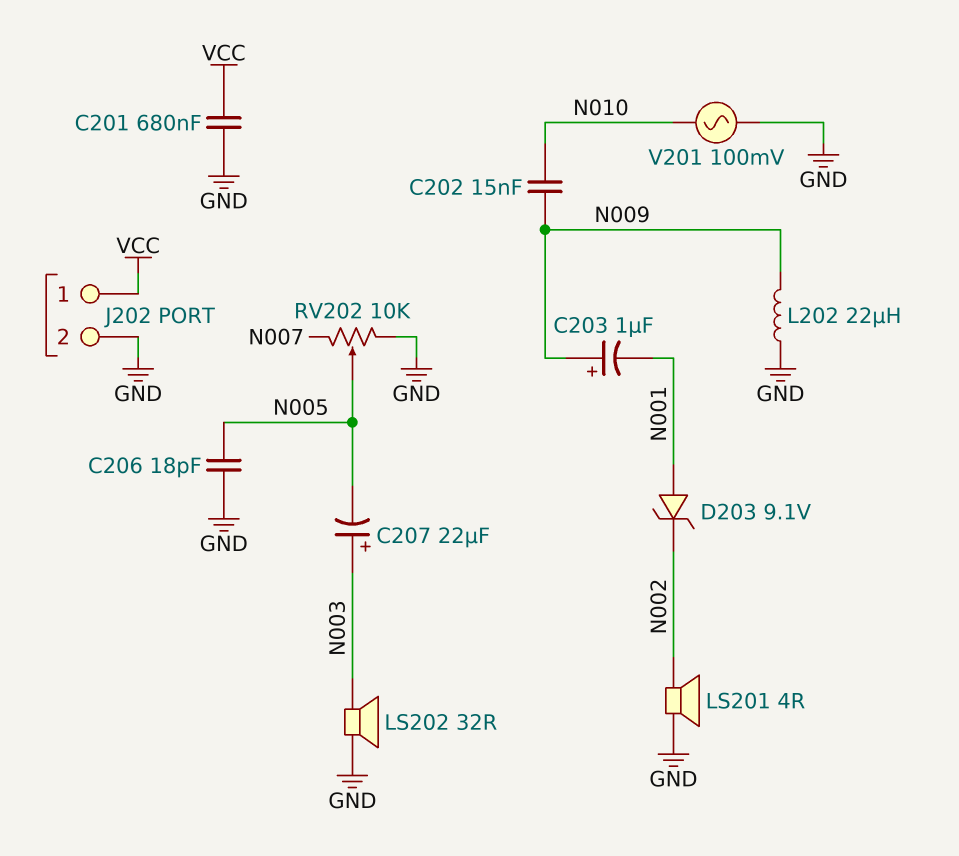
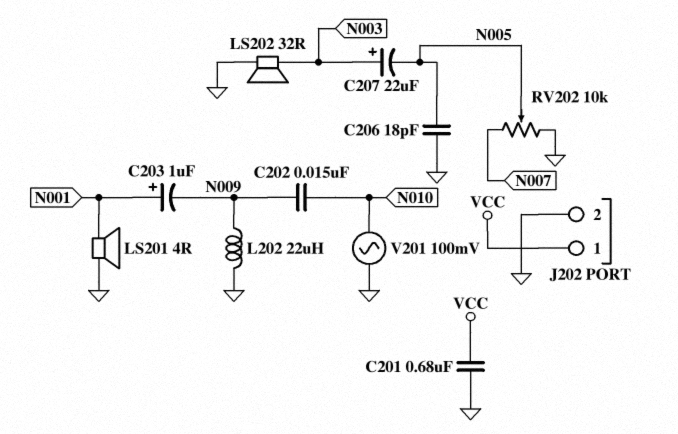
C203: 1uF (plus N009, minus N001) -> 1uF (plus N001, minus N009)
D203: zener 9.1V (A N001, K N002) -> none
LS201: speaker 4R (GND, N002) -> speaker 4R (GND, N001)

